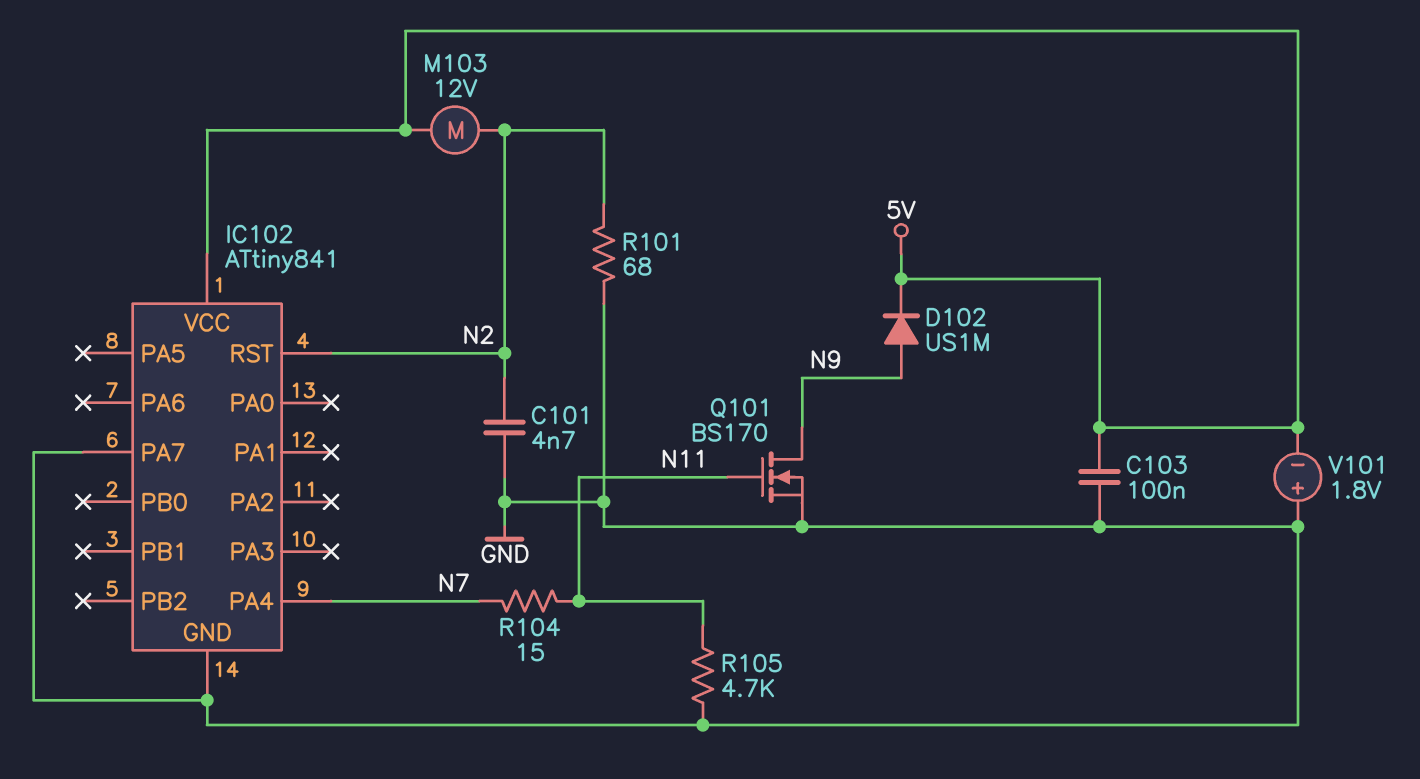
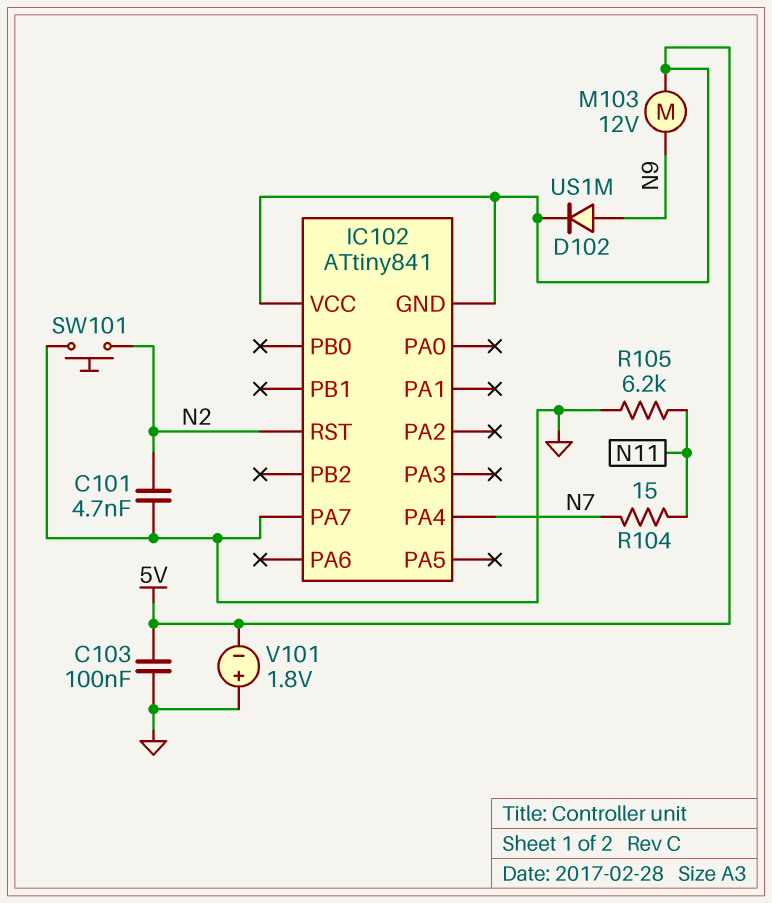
IC102 pin GND: GND -> 5V
M103: motor 12V (5V, N2) -> motor 12V (5V, N9)
Q101: NMOS BS170 (G N11, D N9, S GND) -> none
R101: 68 (GND, N2) -> none
R105: 4.7k (GND, N11) -> 6.2k (GND, N11)
SW101: none -> button (GND, N2)

